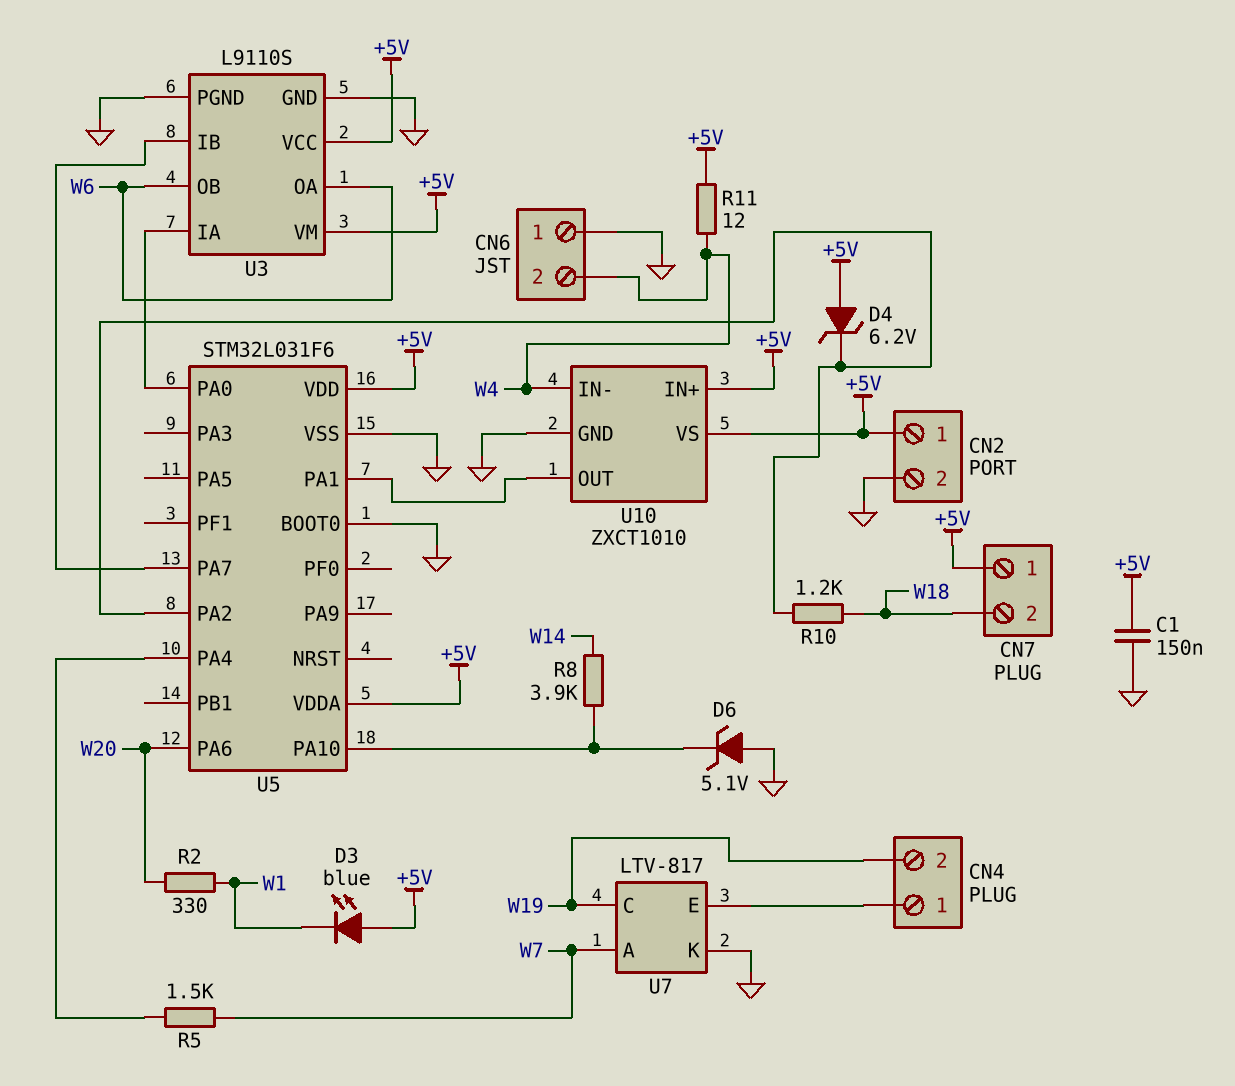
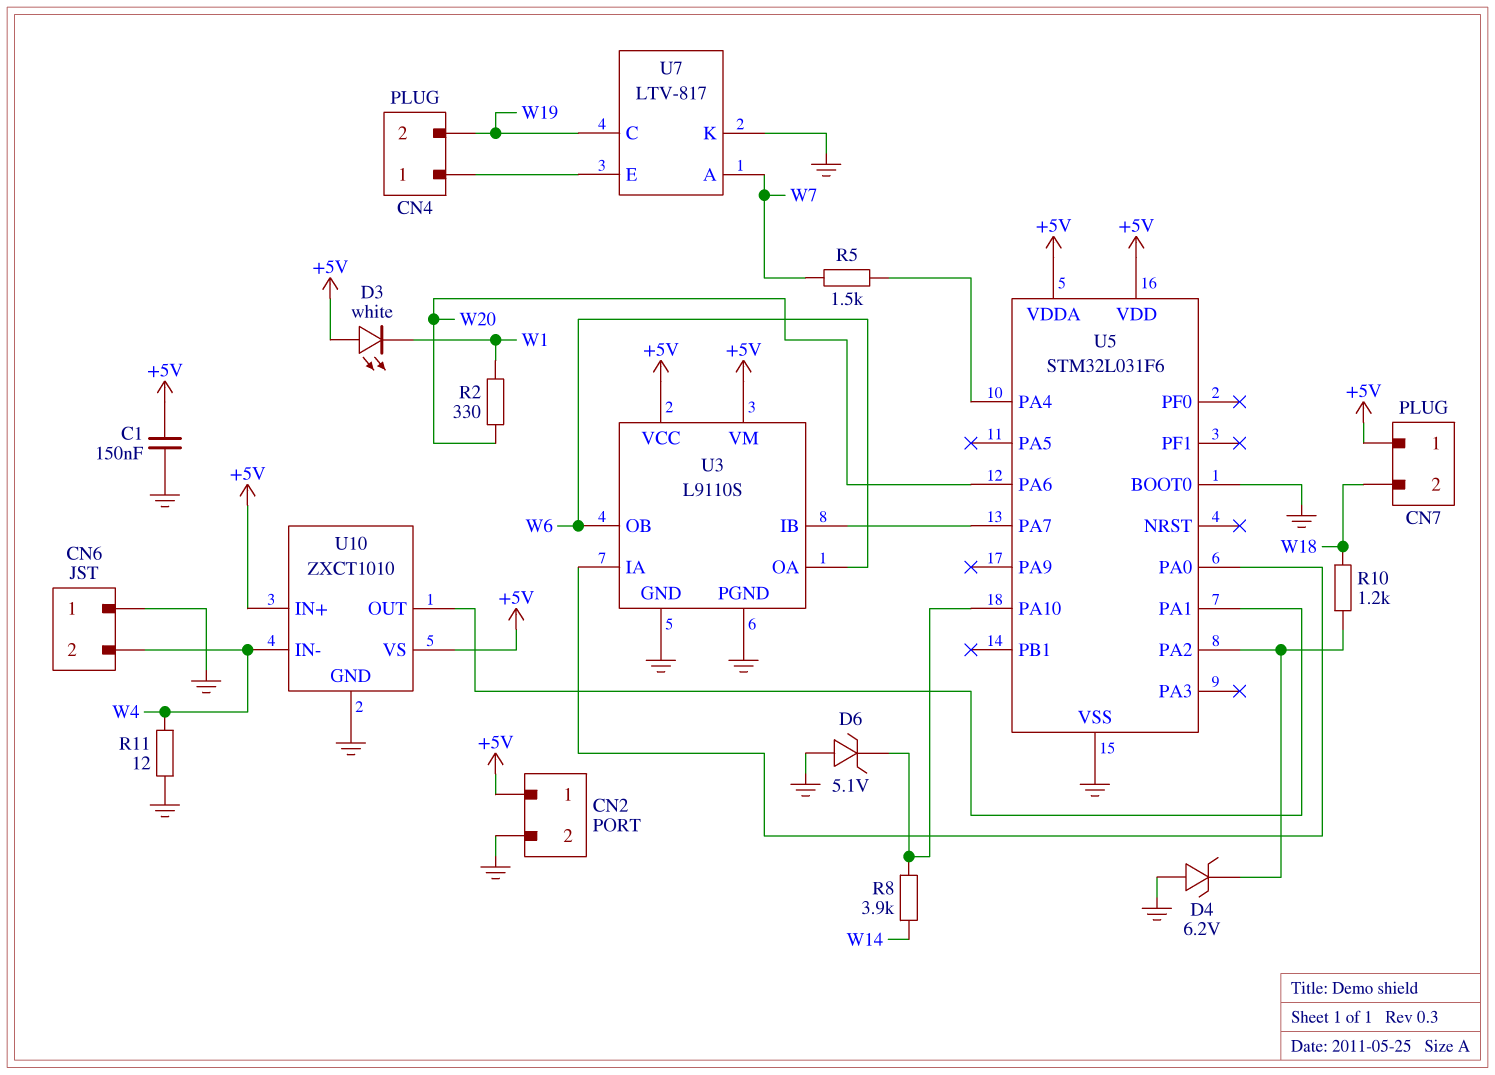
D3: LED blue (A +5V, K W1) -> LED white (A +5V, K W1)
D4: zener 6.2V (A +5V, K U5/PA2) -> zener 6.2V (A GND, K U5/PA2)
R11: 12 (+5V, W4) -> 12 (GND, W4)

